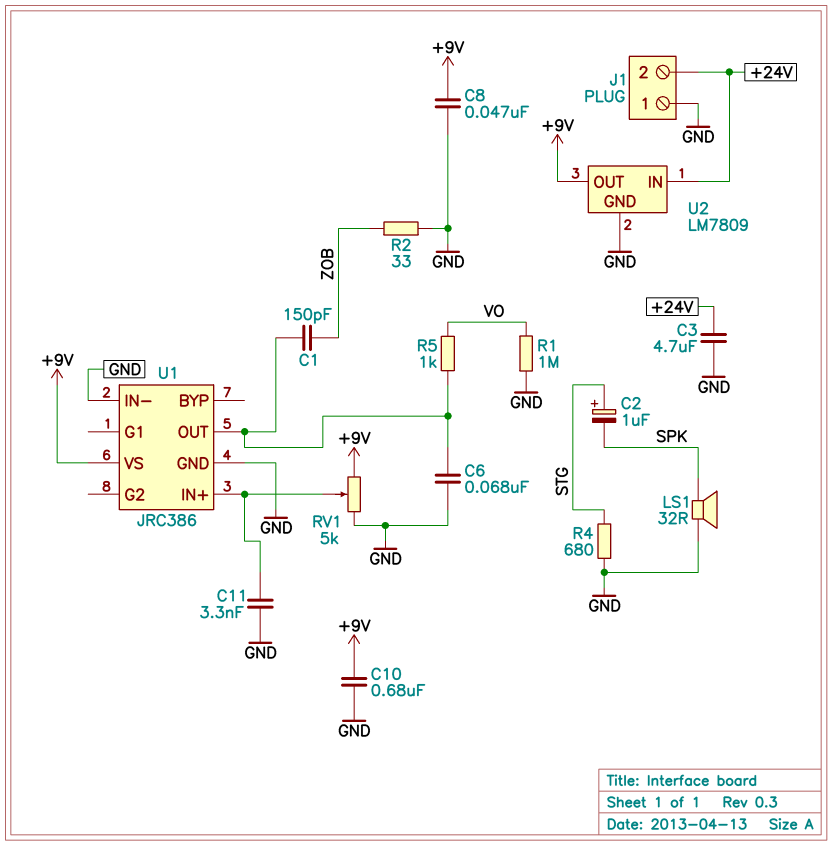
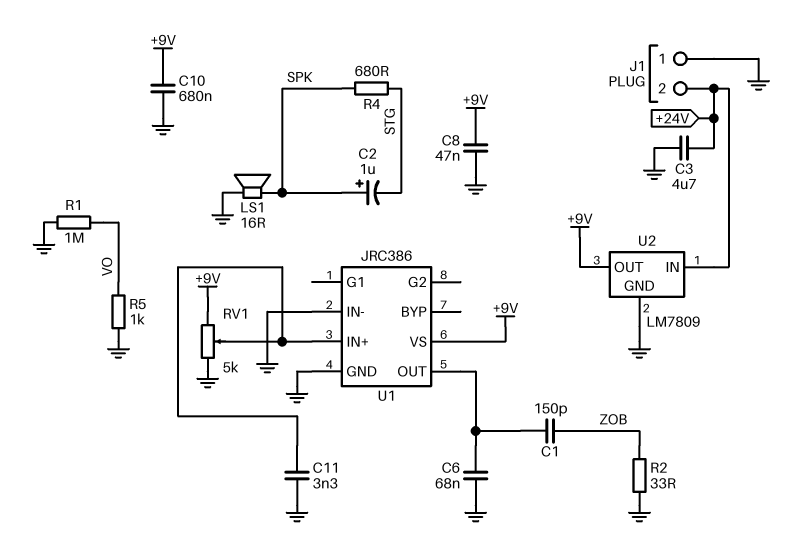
C2: 1uF (plus STG, minus SPK) -> 1uF (plus SPK, minus STG)
LS1: speaker 32R (GND, SPK) -> speaker 16R (GND, SPK)
R4: 680 (GND, STG) -> 680 (SPK, STG)
R5: 1k (U1/OUT, VO) -> 1k (GND, VO)

